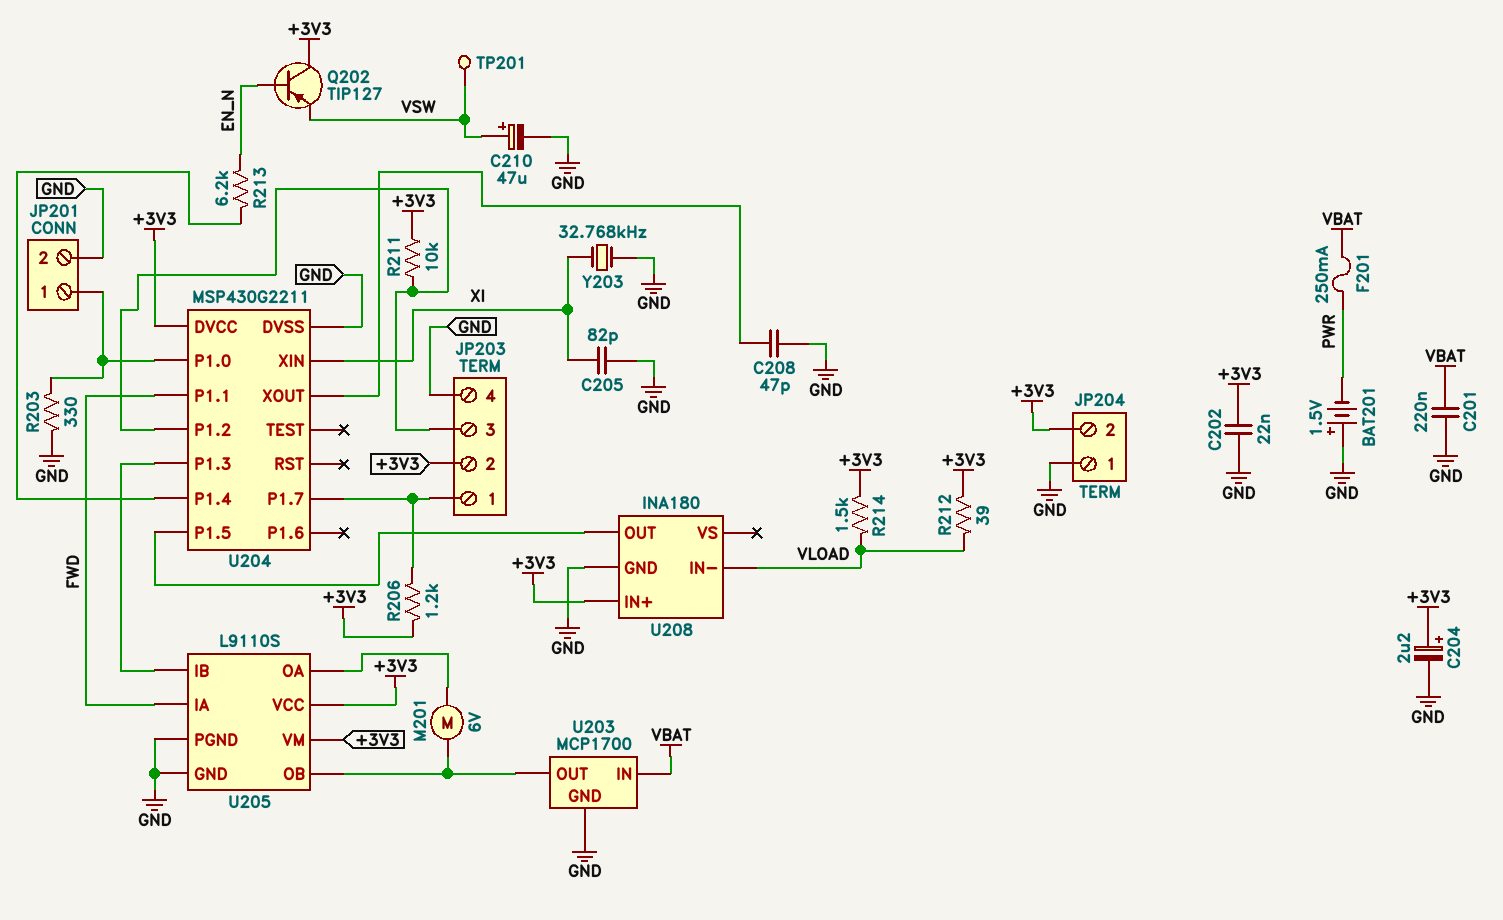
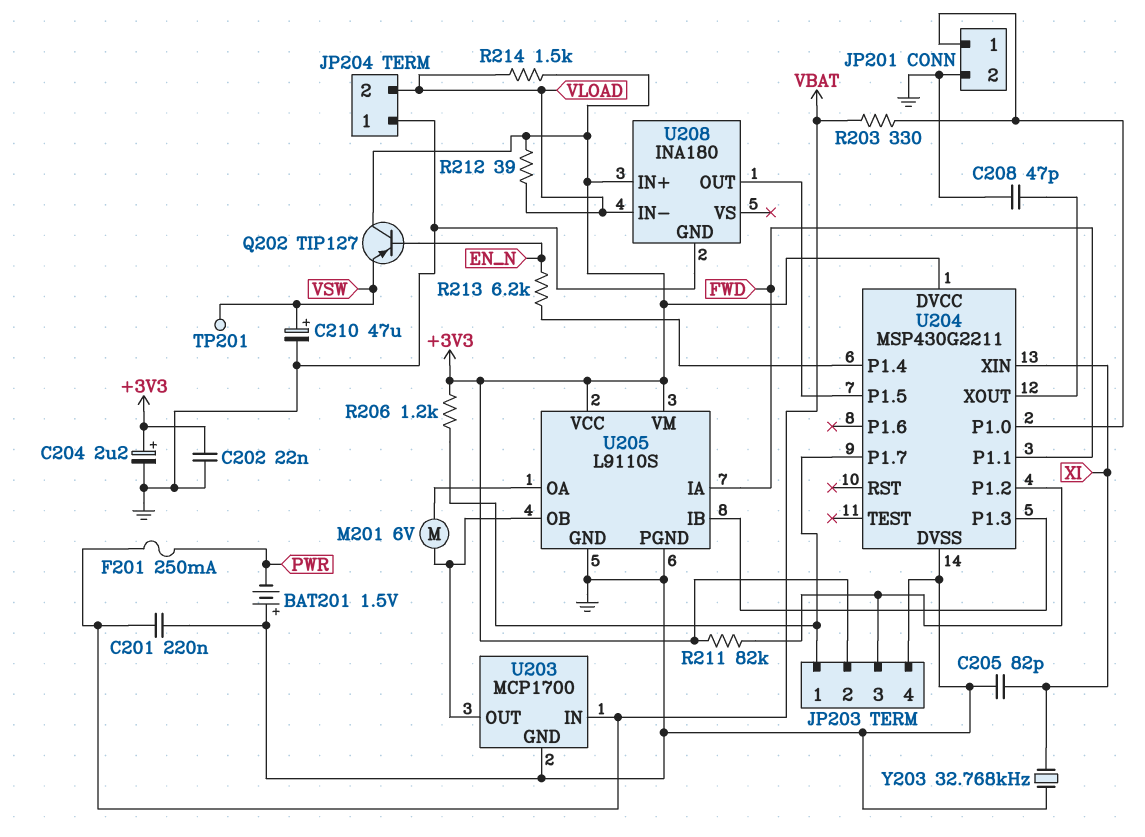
JP204 pin 2: +3V3 -> VLOAD
R203: 330 (GND, JP201/1) -> 330 (JP201/1, VBAT)
R211: 10k (+3V3, JP203/3) -> 82k (+3V3, JP203/3)

